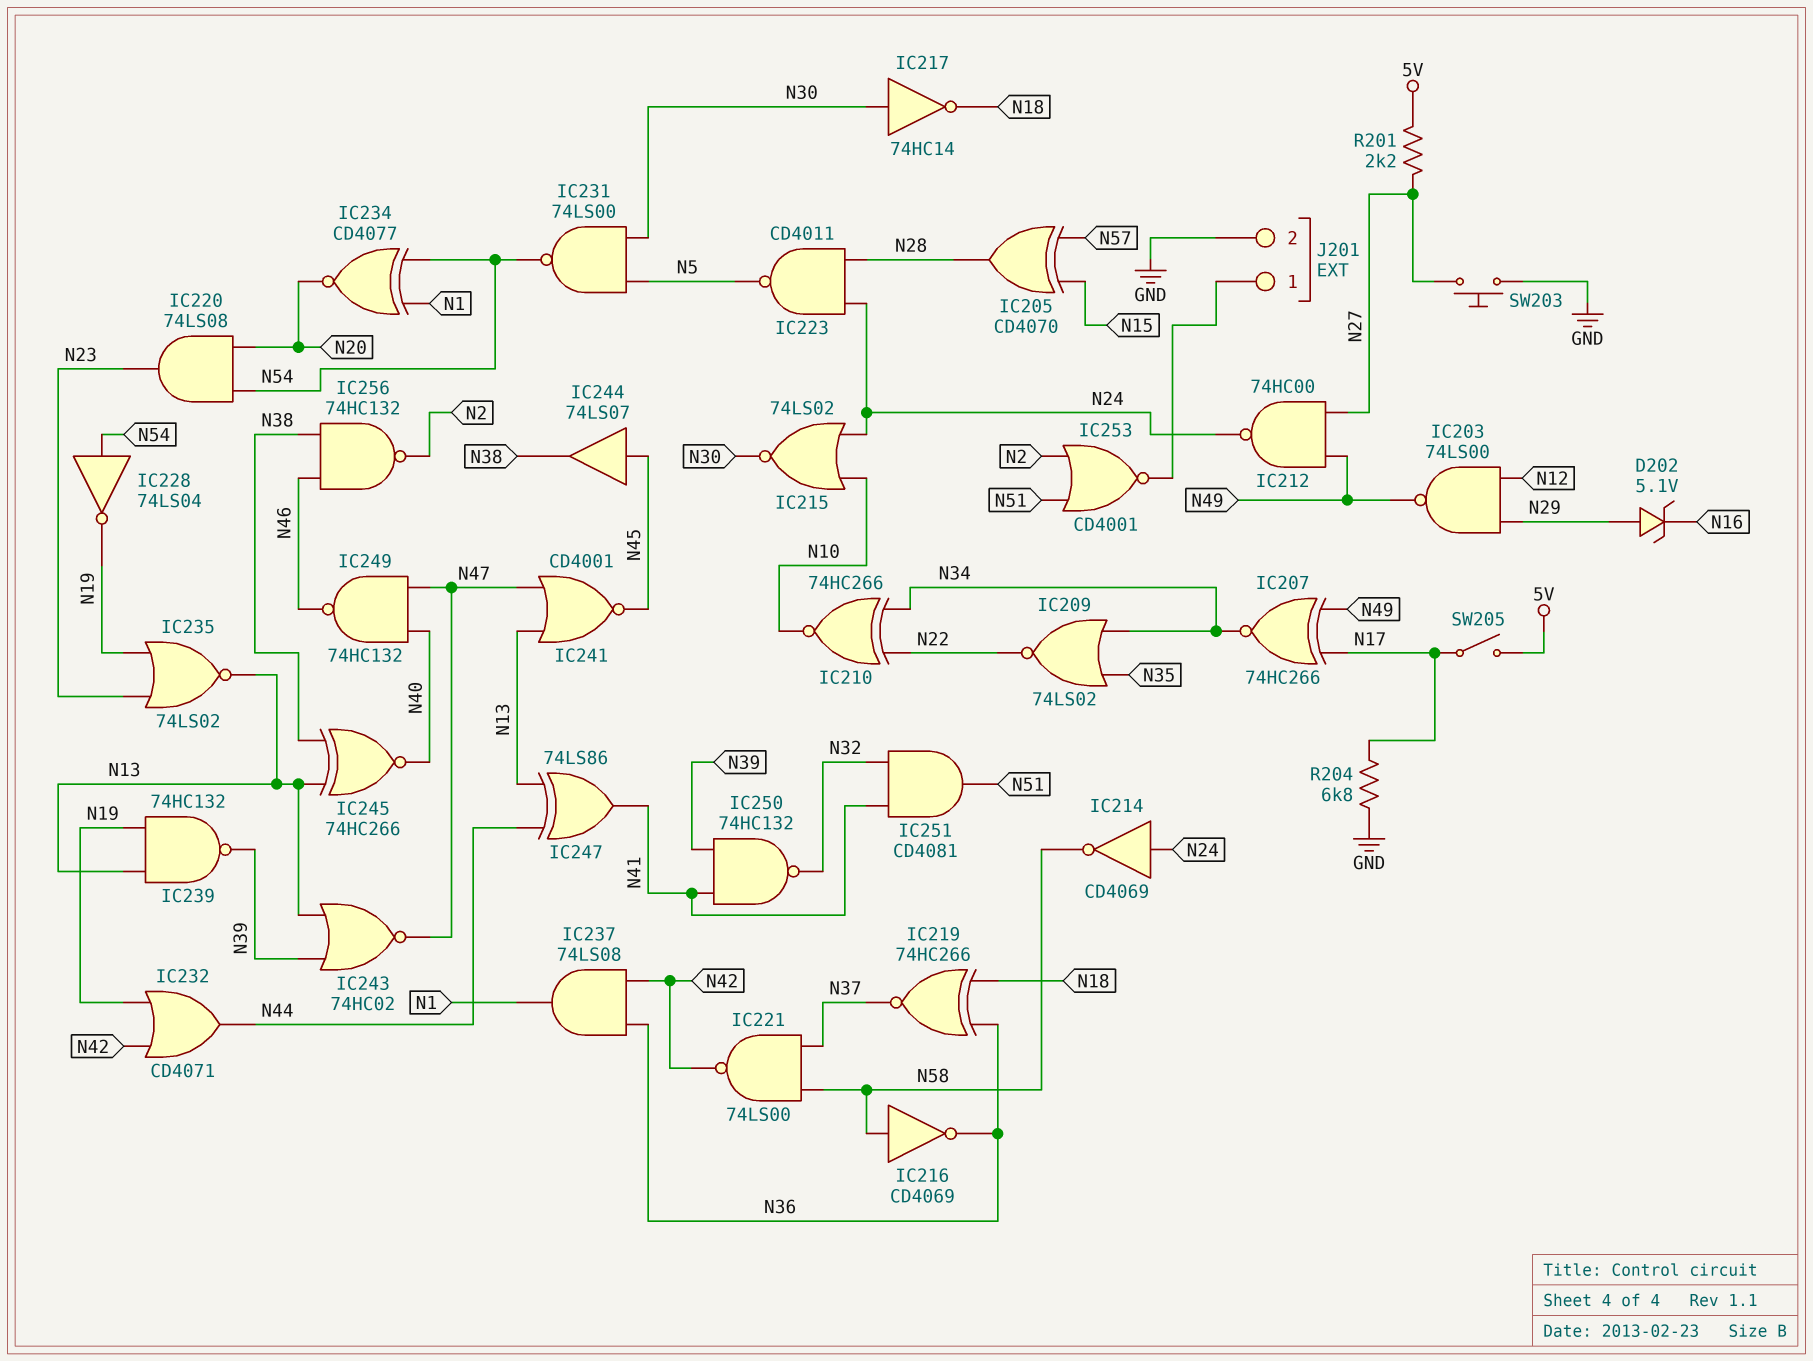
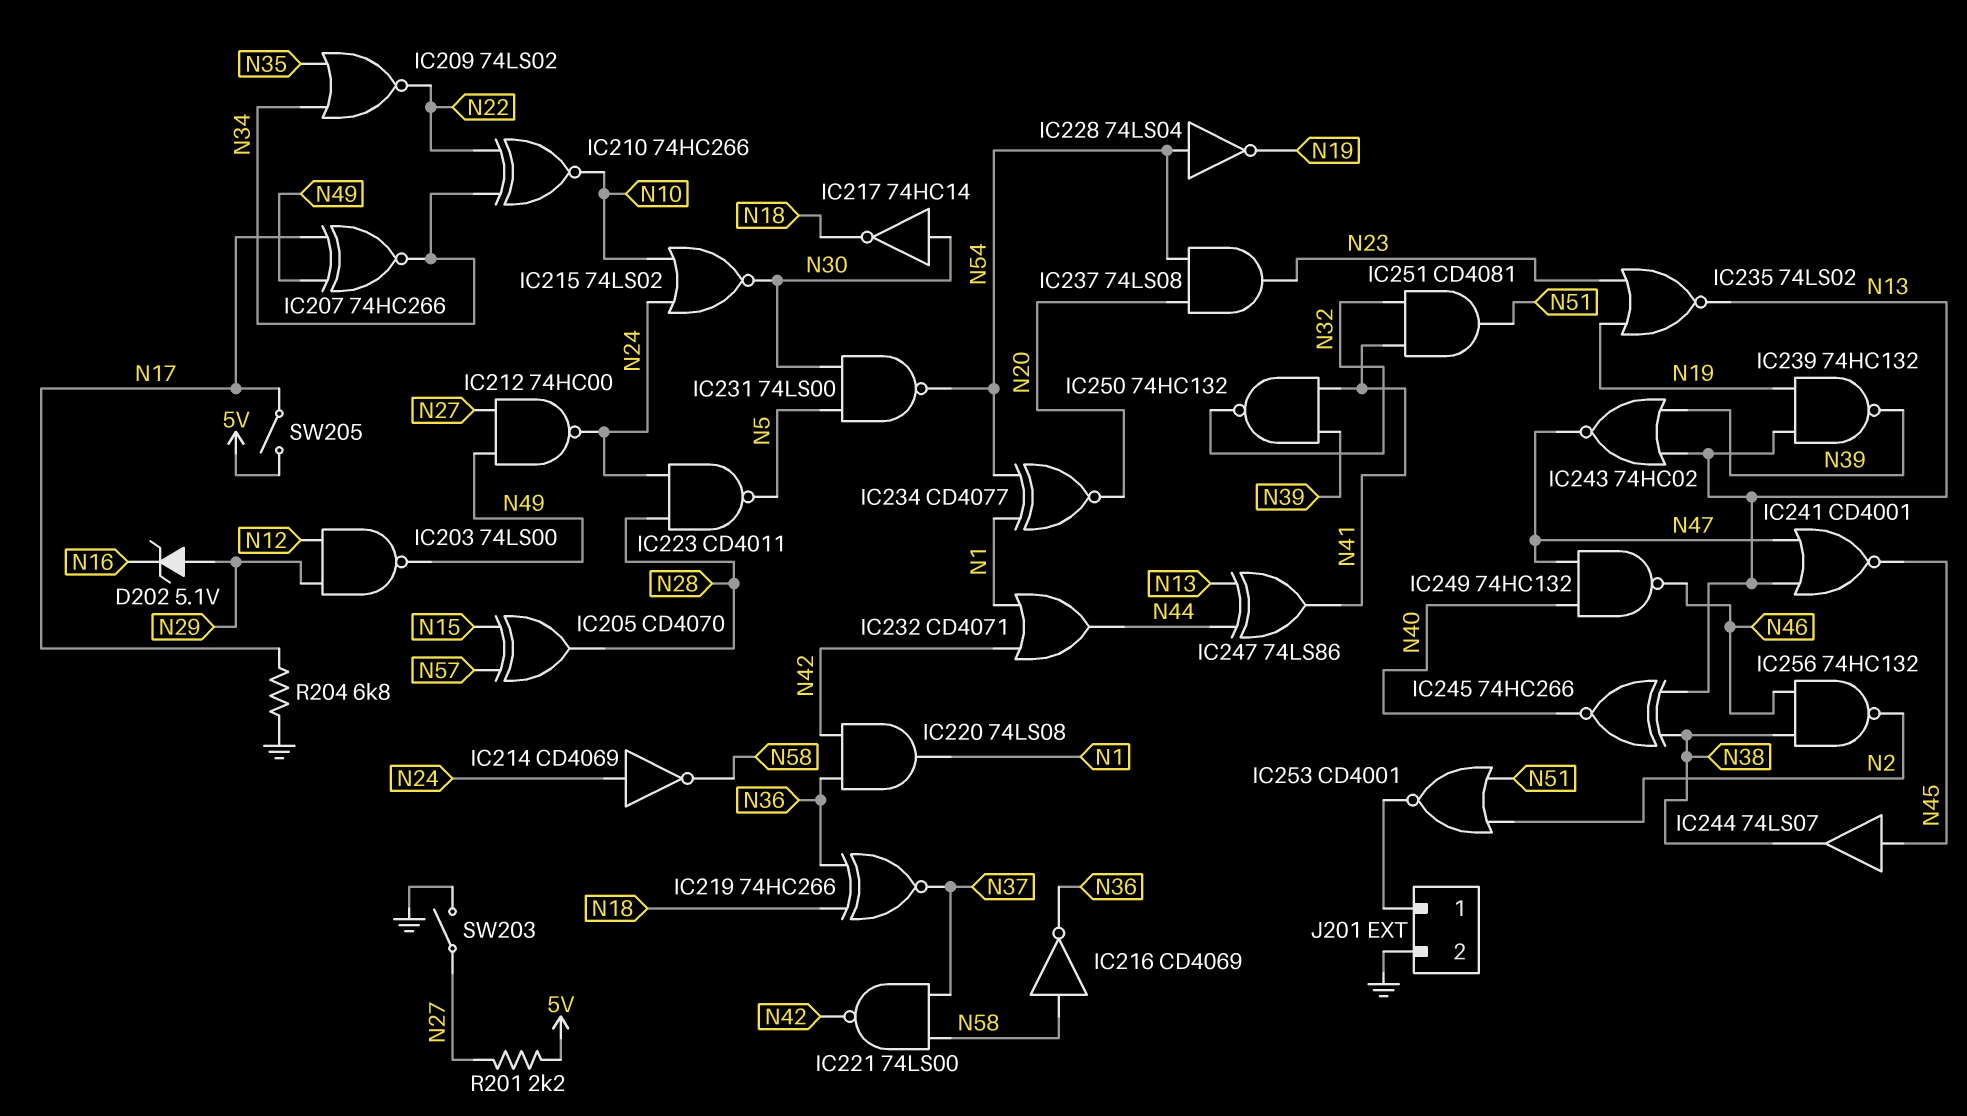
IC220: AND 74LS08 (in N20, in N54, out N23) -> AND 74LS08 (in N36, in N42, out N1)
IC232: OR CD4071 (in N19, in N42, out N44) -> OR CD4071 (in N1, in N42, out N44)
IC237: AND 74LS08 (in N36, in N42, out N1) -> AND 74LS08 (in N20, in N54, out N23)
SW203: button (GND, N27) -> switch (GND, N27)

